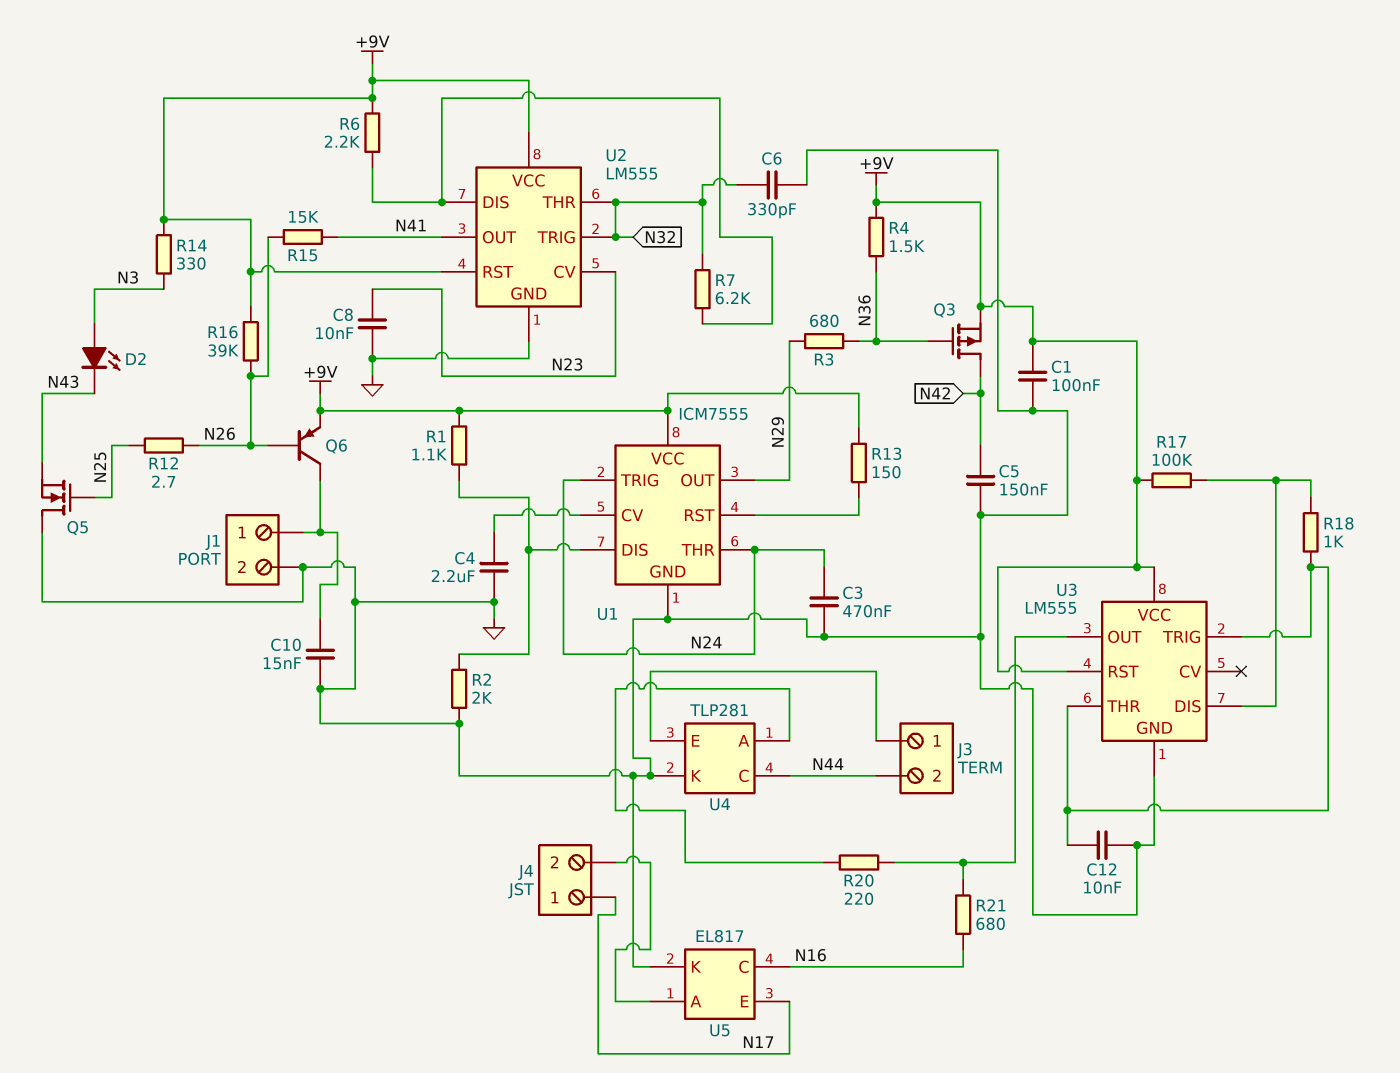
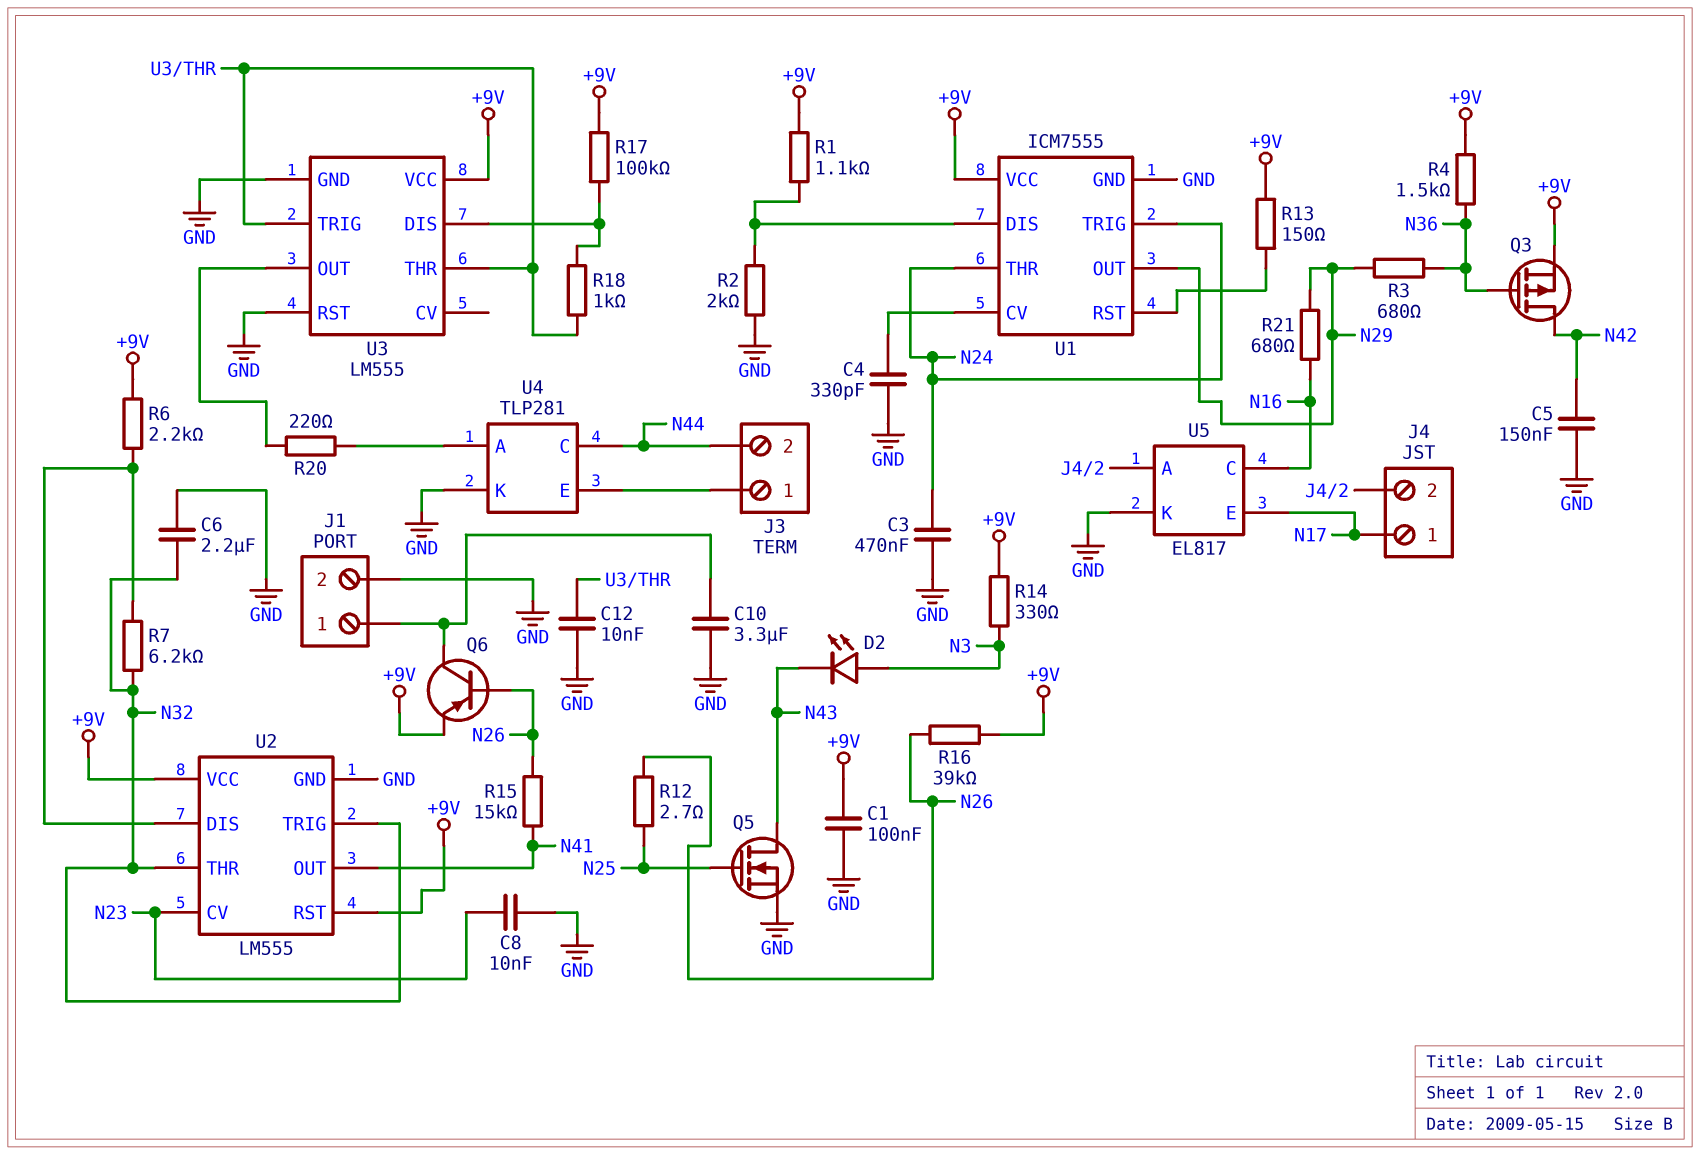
C4: 2.2uF (GND, U1/CV) -> 330pF (GND, U1/CV)
C6: 330pF (GND, N32) -> 2.2uF (GND, N32)
C10: 15nF (GND, J1/1) -> 3.3uF (GND, J1/1)
Q5: NMOS (G N25, D GND, S N43) -> NMOS (G N25, D N43, S GND)
R21: 680 (N16, U3/OUT) -> 680 (N16, N29)
U3 pin RST: +9V -> GND

